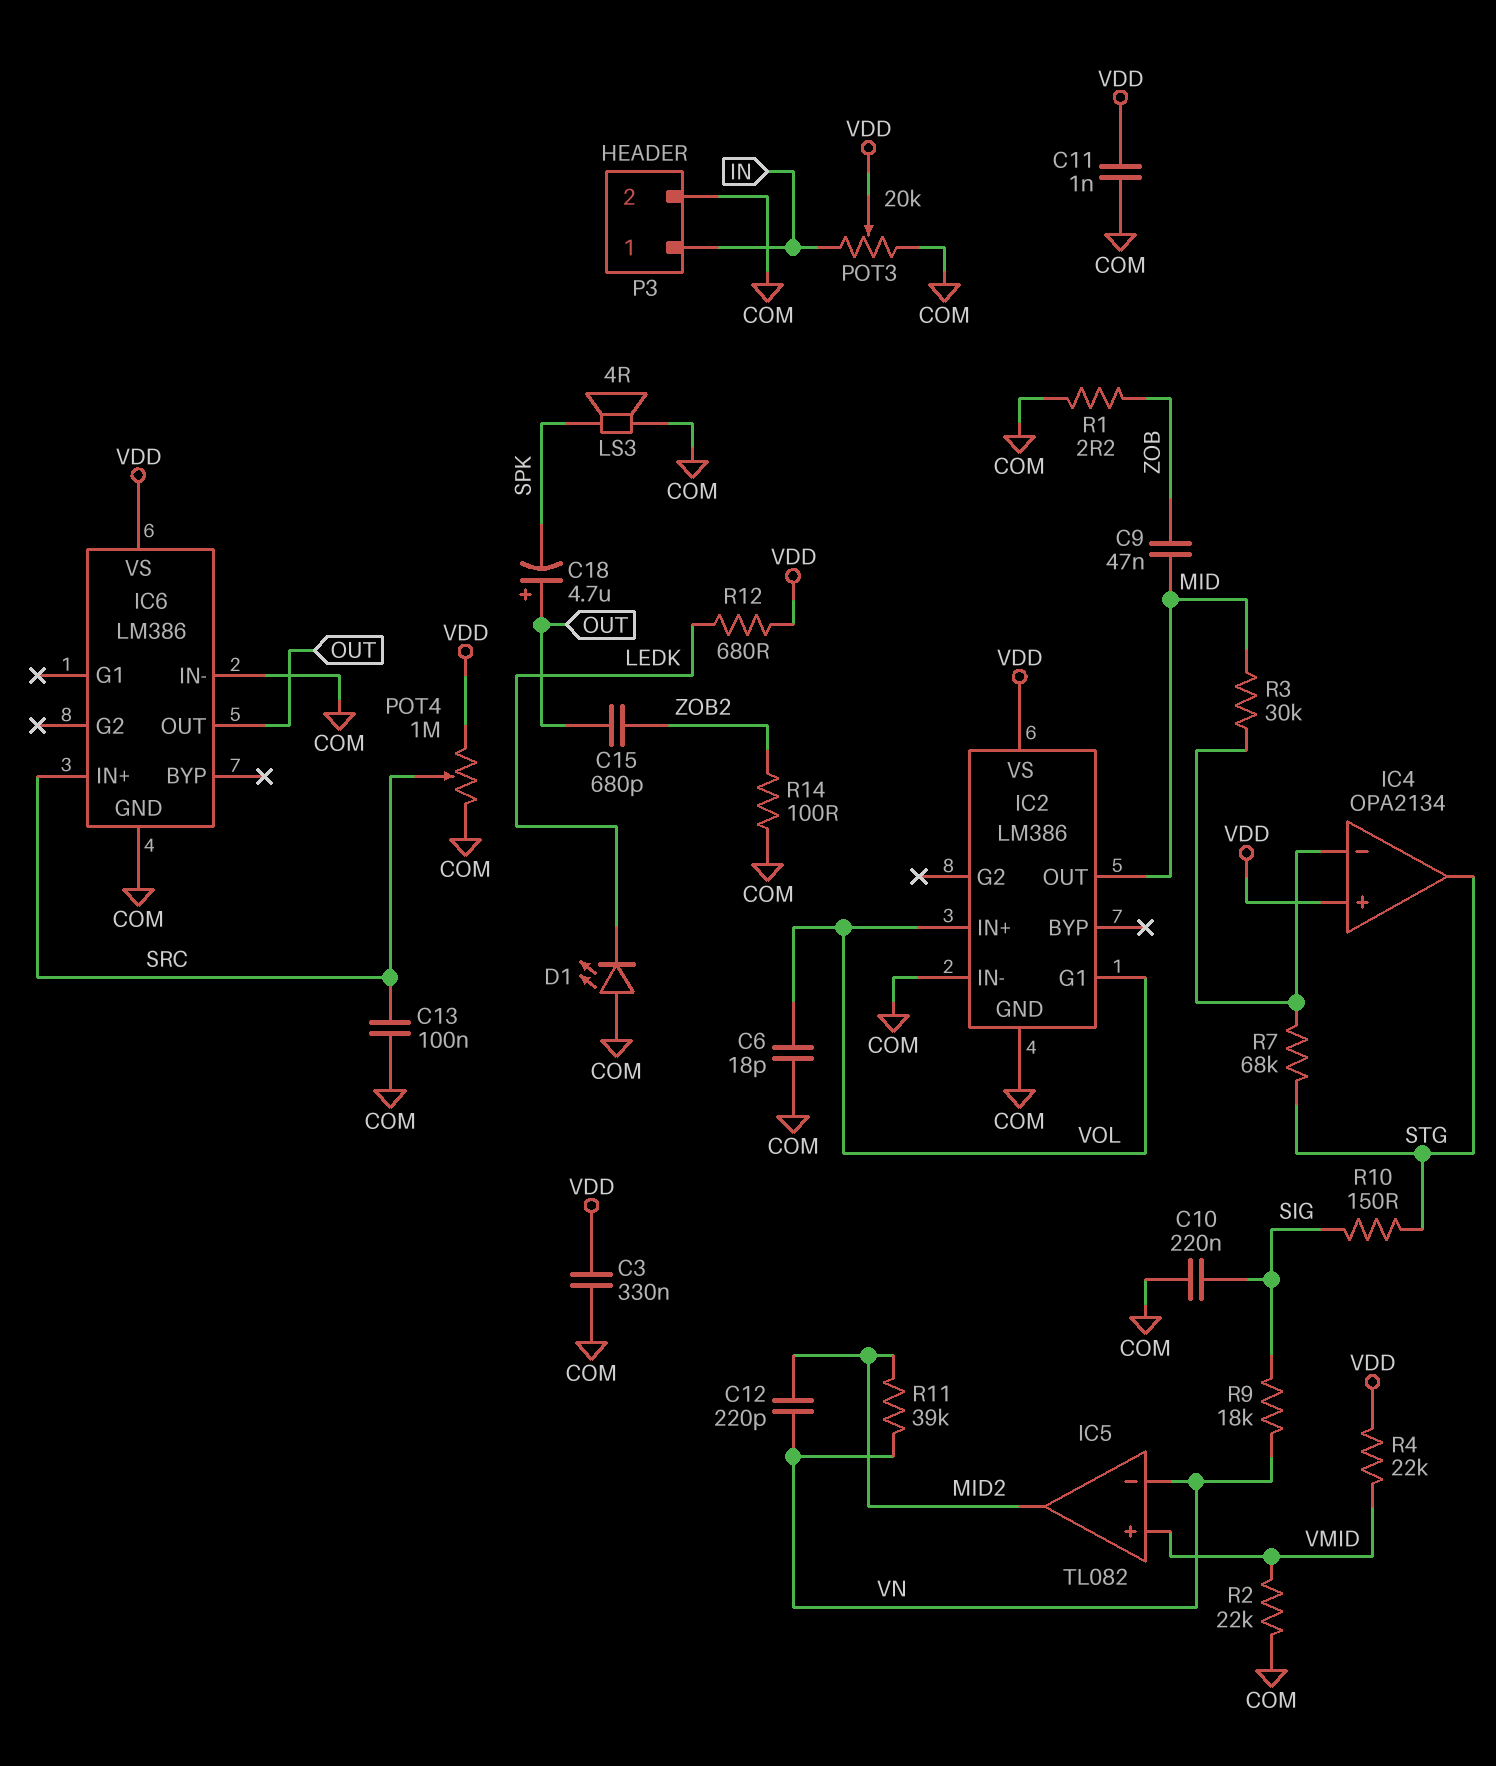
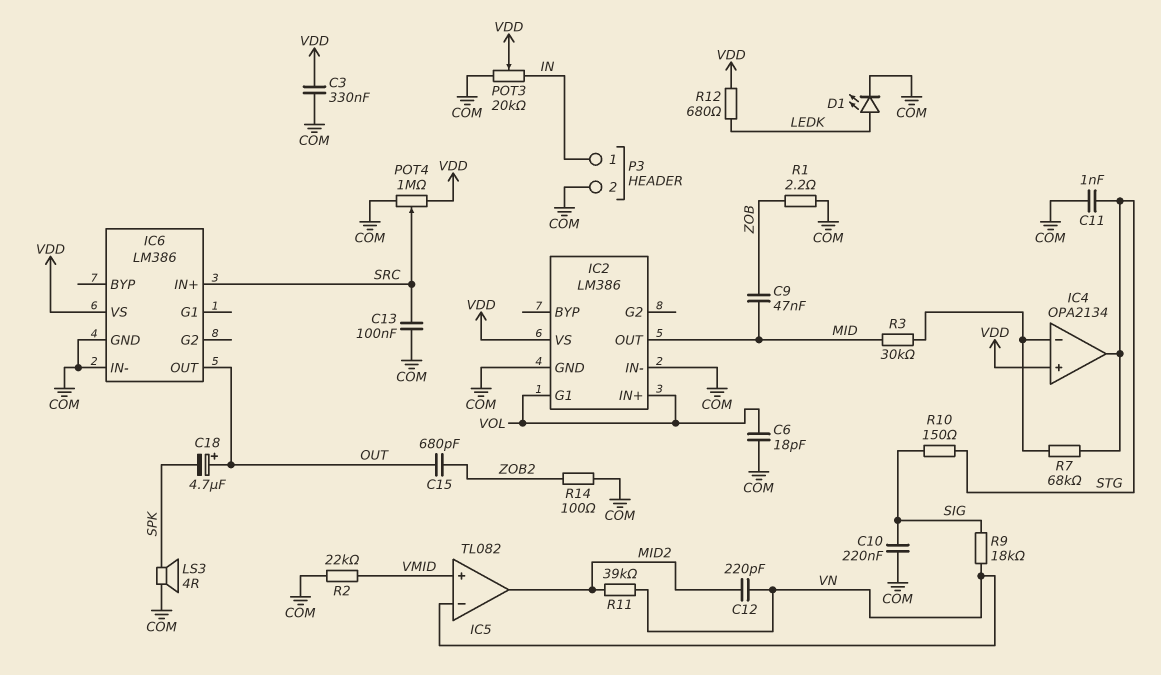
C11: 1nF (COM, VDD) -> 1nF (COM, STG)
D1: LED (A COM, K LEDK) -> LED (A LEDK, K COM)
R4: 22k (VDD, VMID) -> none

